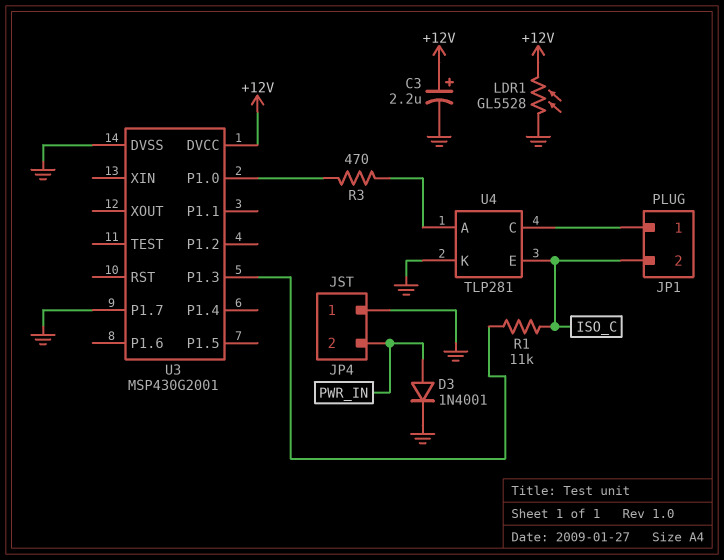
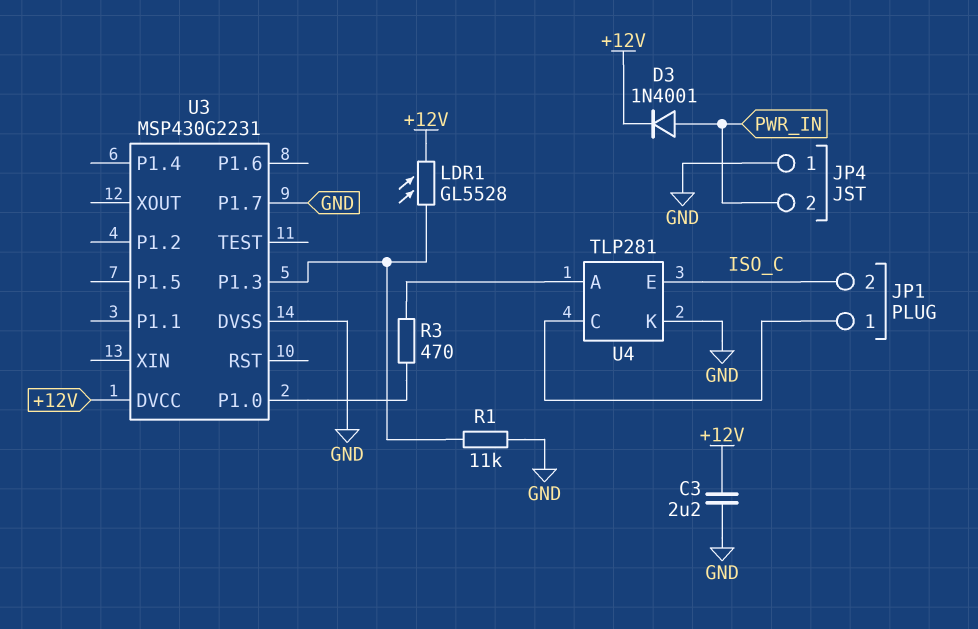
C3: 2.2uF (plus +12V, minus GND) -> 2.2uF (+12V, GND)
D3: diode 1N4001 (A PWR_IN, K GND) -> diode 1N4001 (A PWR_IN, K +12V)
LDR1: GL5528 (+12V, GND) -> GL5528 (+12V, U3/P1.3)
R1: 11k (ISO_C, U3/P1.3) -> 11k (GND, U3/P1.3)
U3: MSP430G2001 -> MSP430G2231

